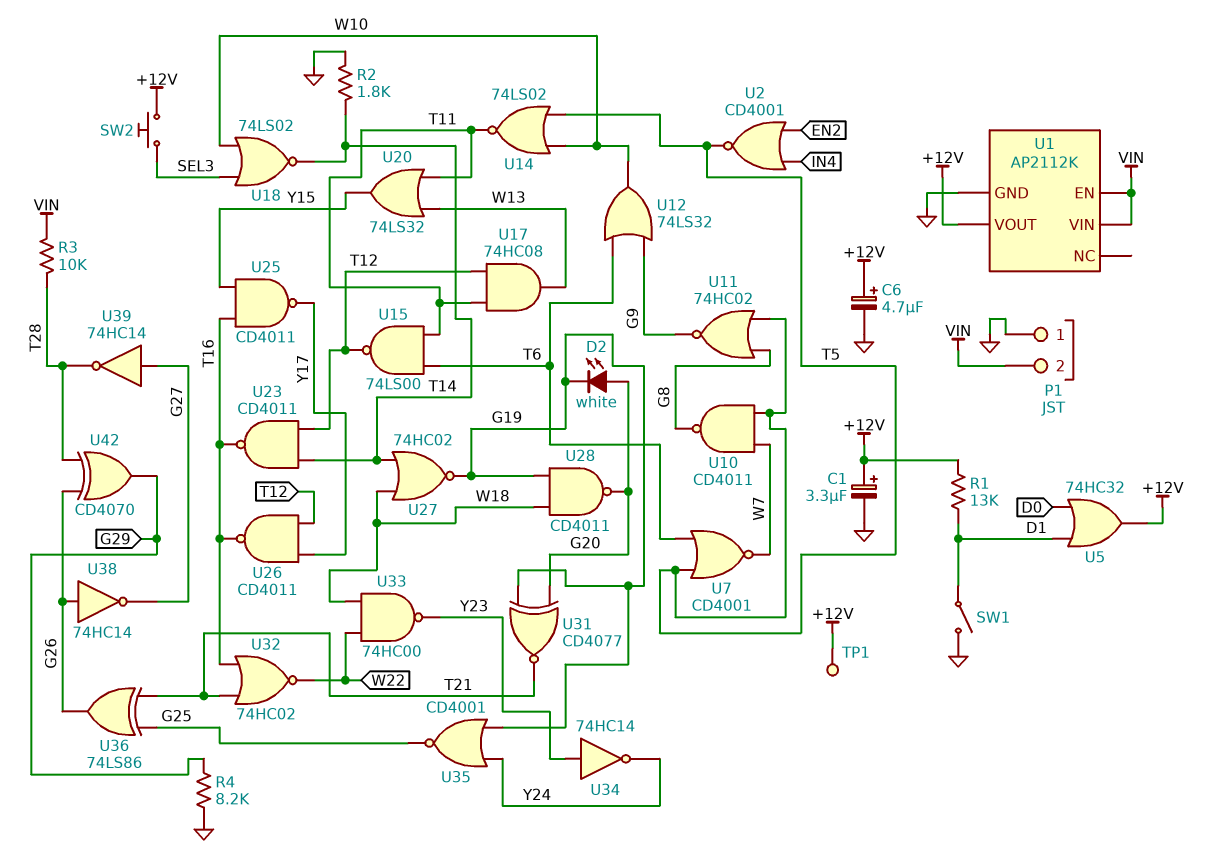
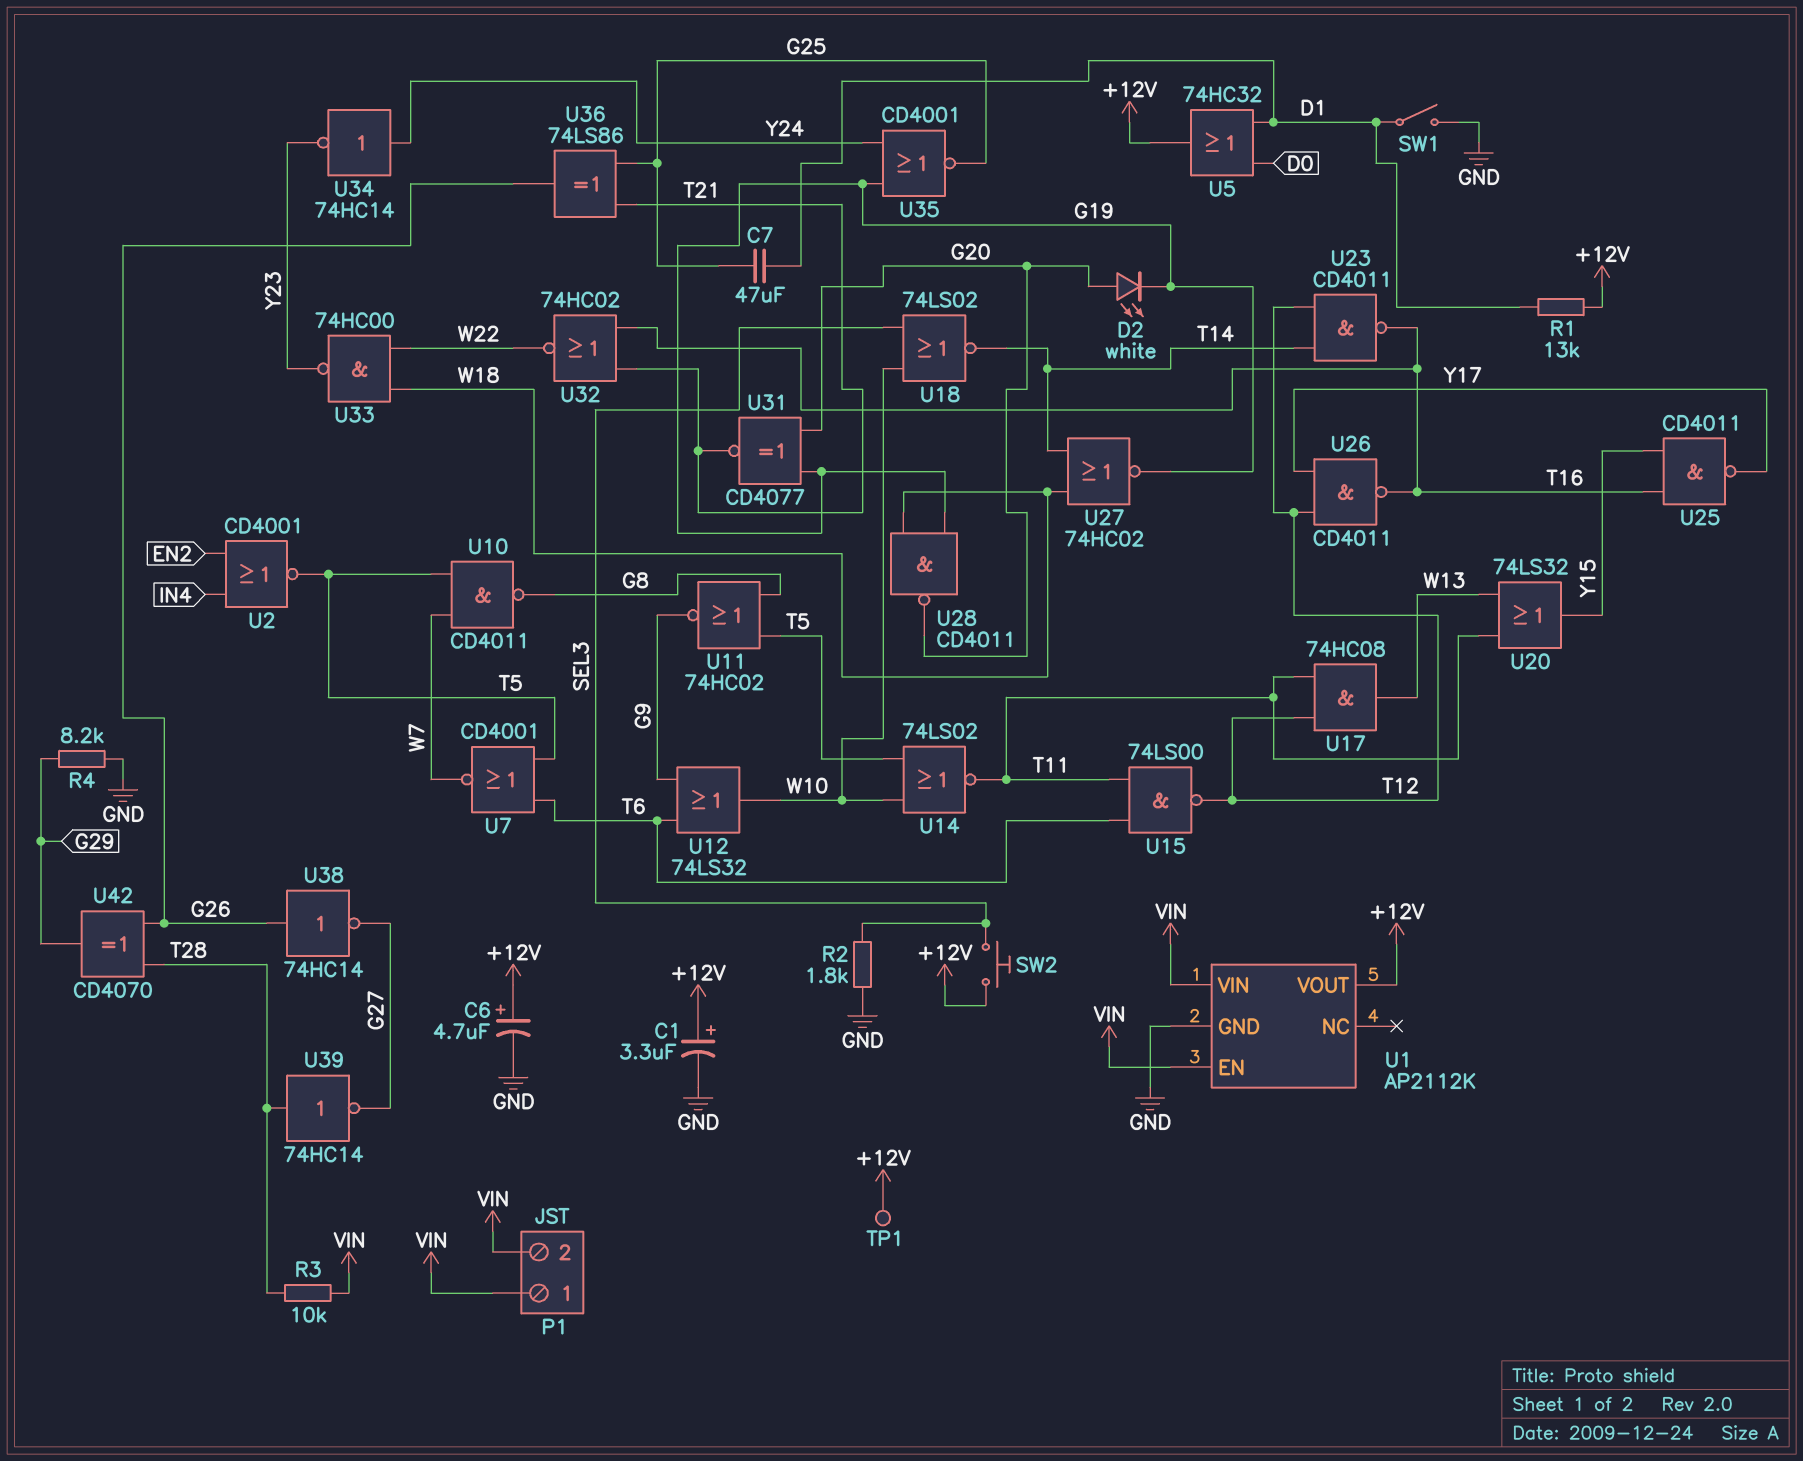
C7: none -> 47uF (D1, G25)
P1 pin 1: GND -> VIN
R2: 1.8k (GND, T14) -> 1.8k (GND, SEL3)
U34: NOT 74HC14 (in Y23, out Y24) -> NOT 74HC14 (in Y24, out Y23)
U39: NOT 74HC14 (in G27, out T28) -> NOT 74HC14 (in T28, out G27)

